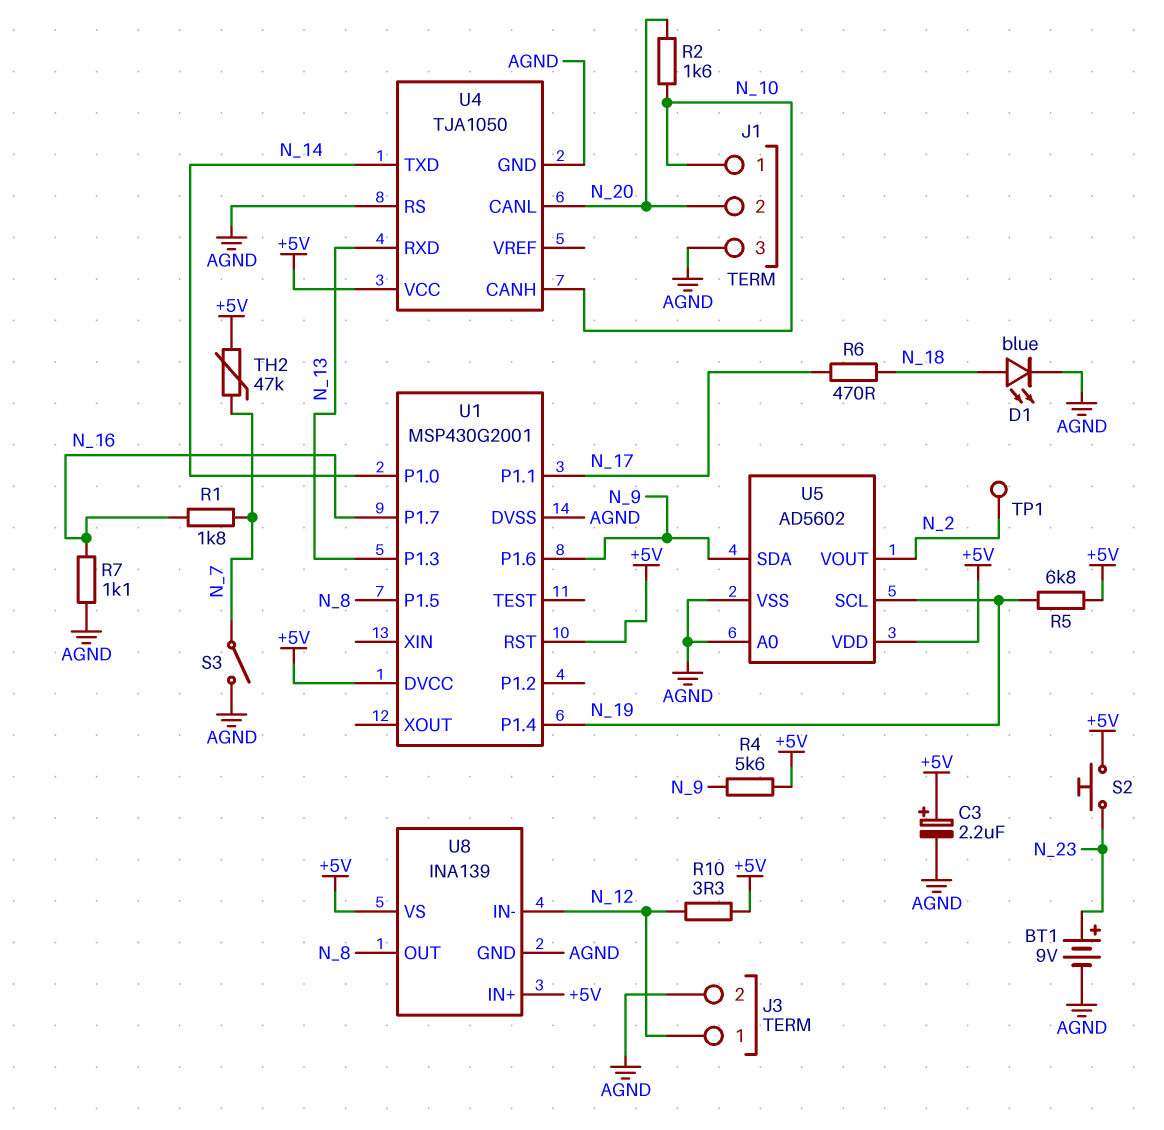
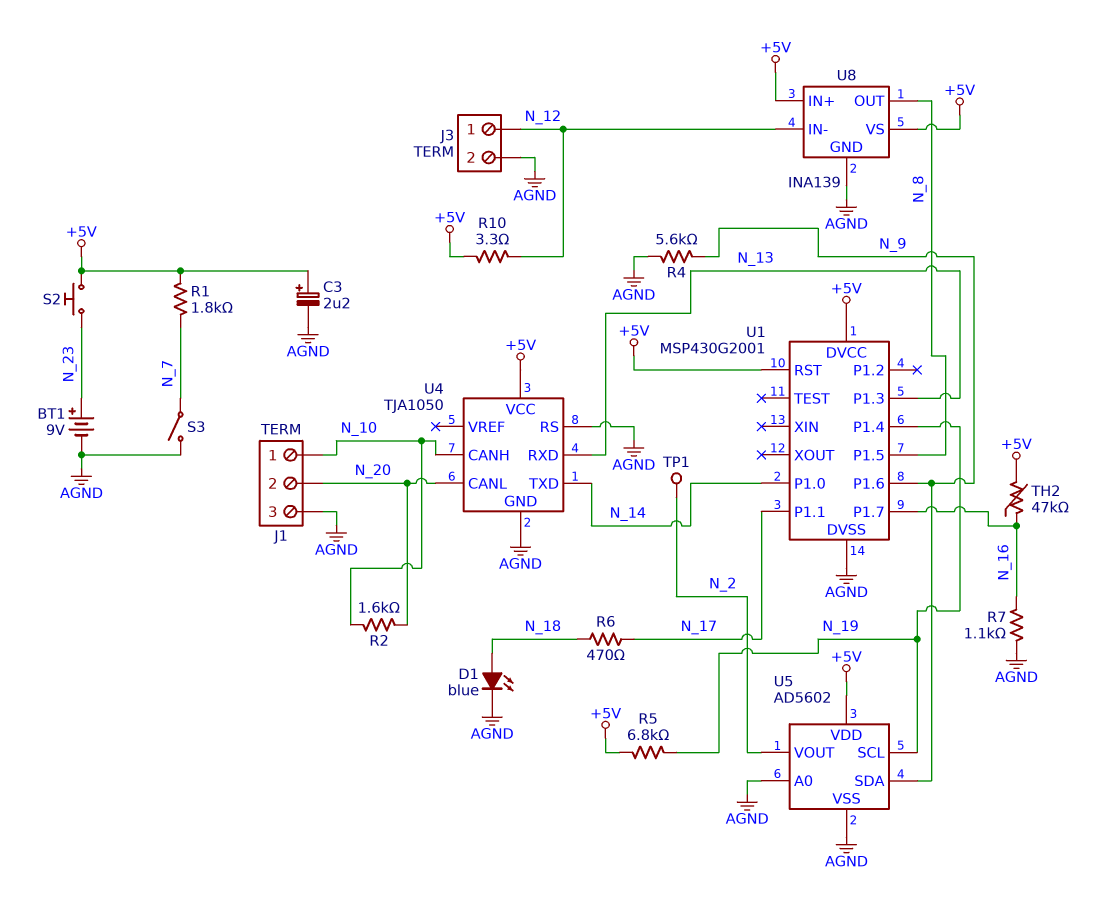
R1: 1.8k (N_7, N_16) -> 1.8k (+5V, N_7)
R4: 5.6k (+5V, N_9) -> 5.6k (AGND, N_9)
TH2: 47k (+5V, N_7) -> 47k (+5V, N_16)

